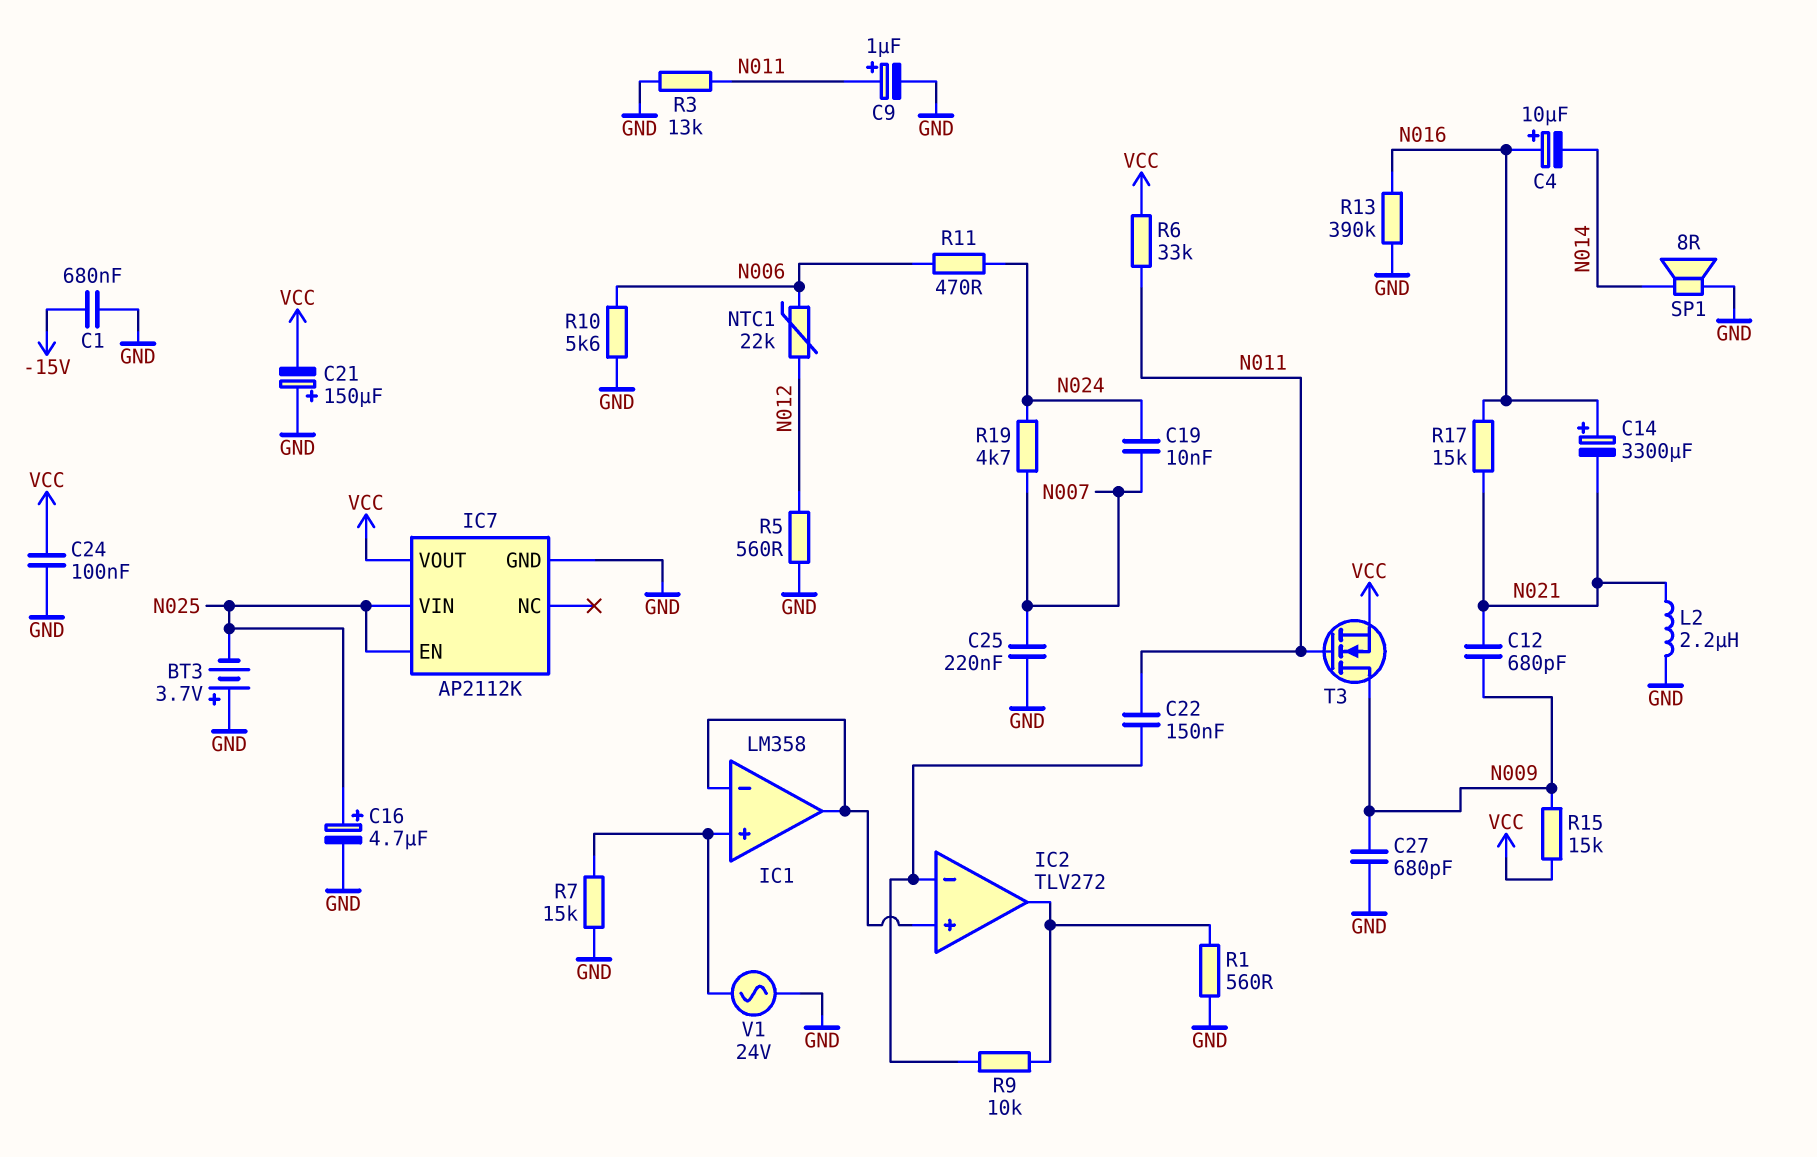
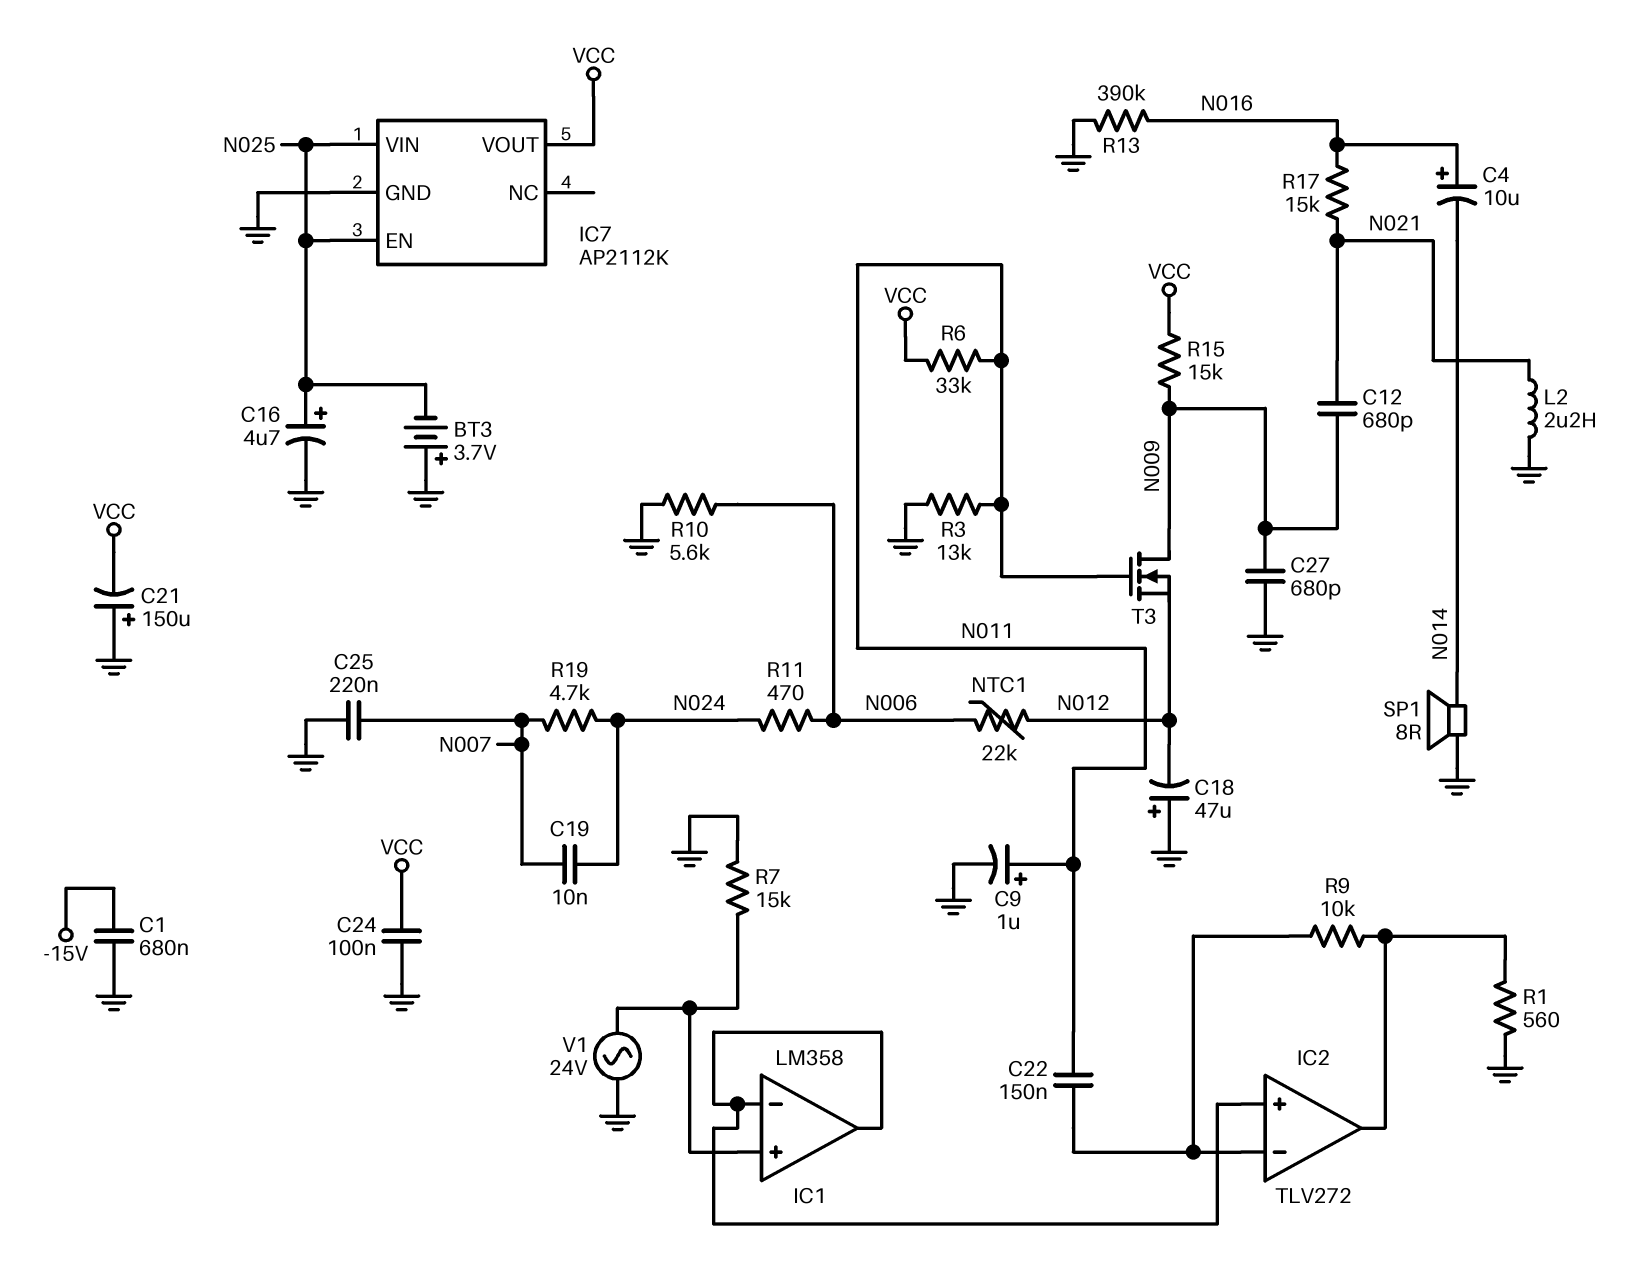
C14: 3300uF (plus N016, minus N021) -> none
C18: none -> 47uF (plus GND, minus N012)
R5: 560 (GND, N012) -> none
T3: NMOS (G N011, D N009, S VCC) -> NMOS (G N011, D N009, S N012)

